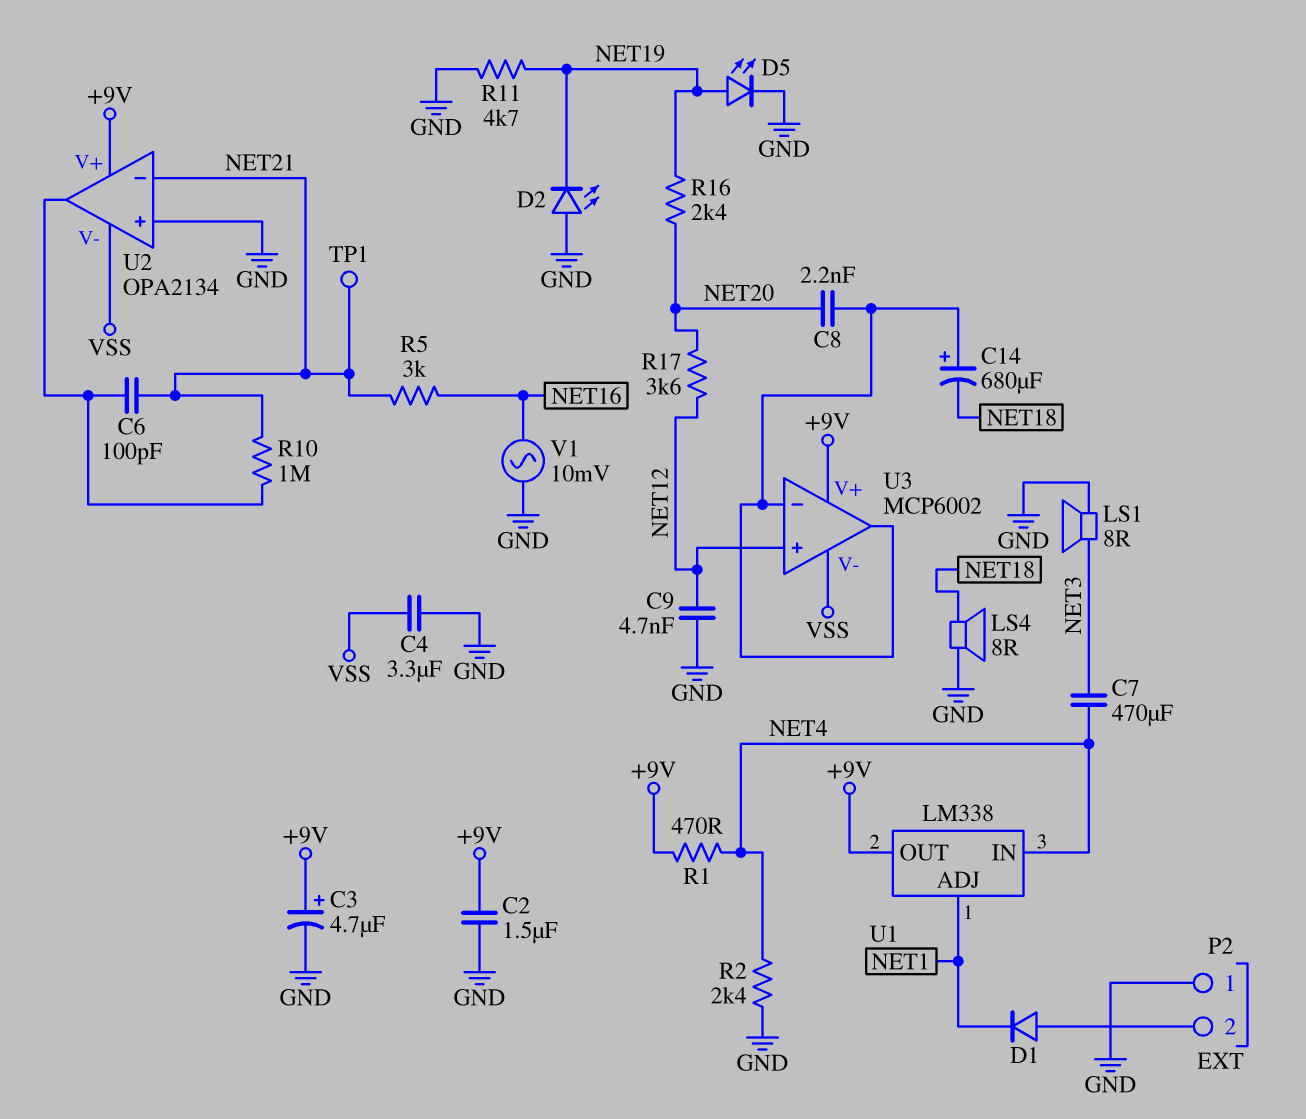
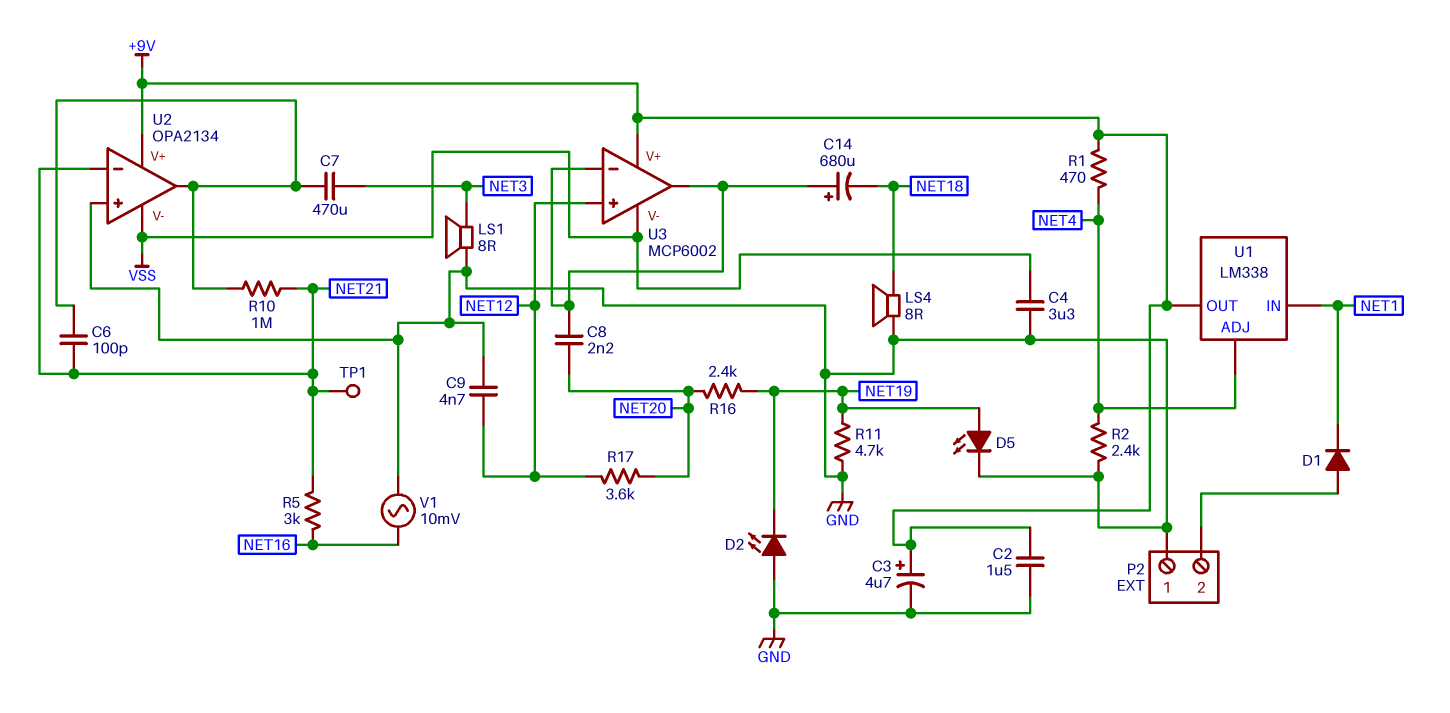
C7: 470uF (NET3, NET4) -> 470uF (NET3, U2/out)
U1 pin ADJ: NET1 -> NET4
U1 pin IN: NET4 -> NET1

